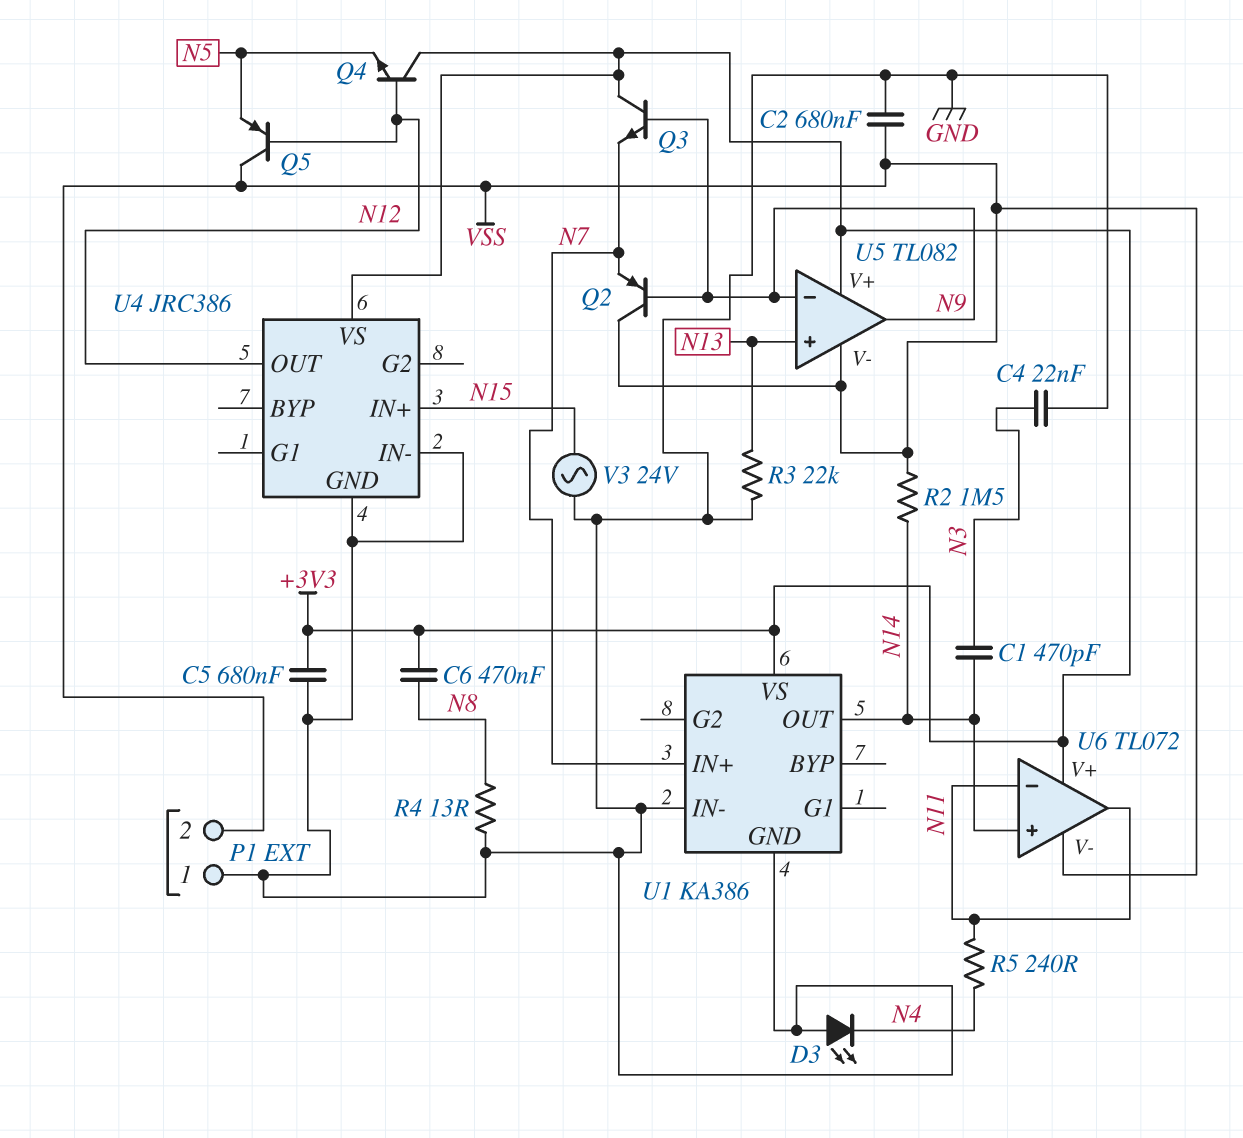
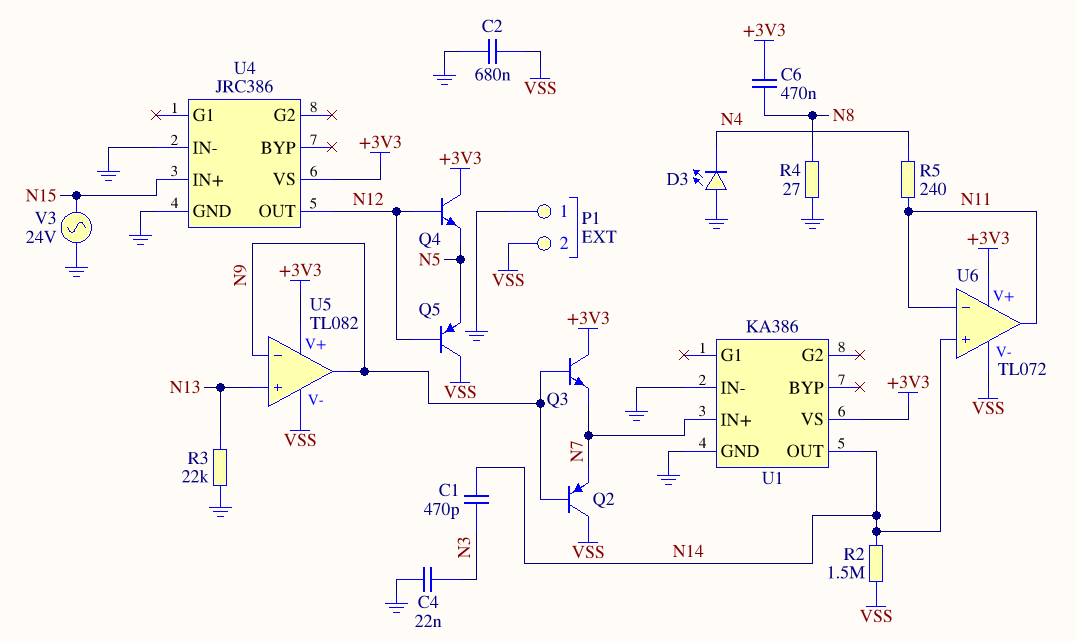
C5: 680nF (+3V3, GND) -> none
R4: 13 (GND, N8) -> 27 (GND, N8)

